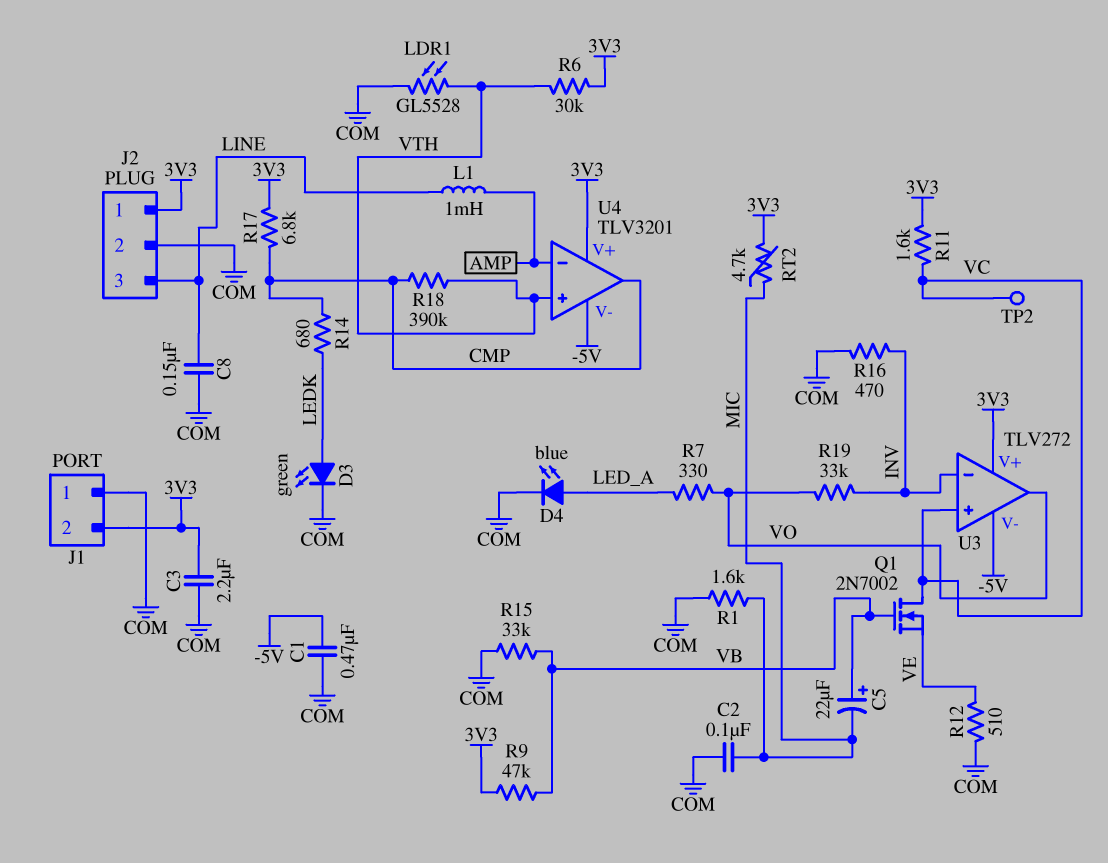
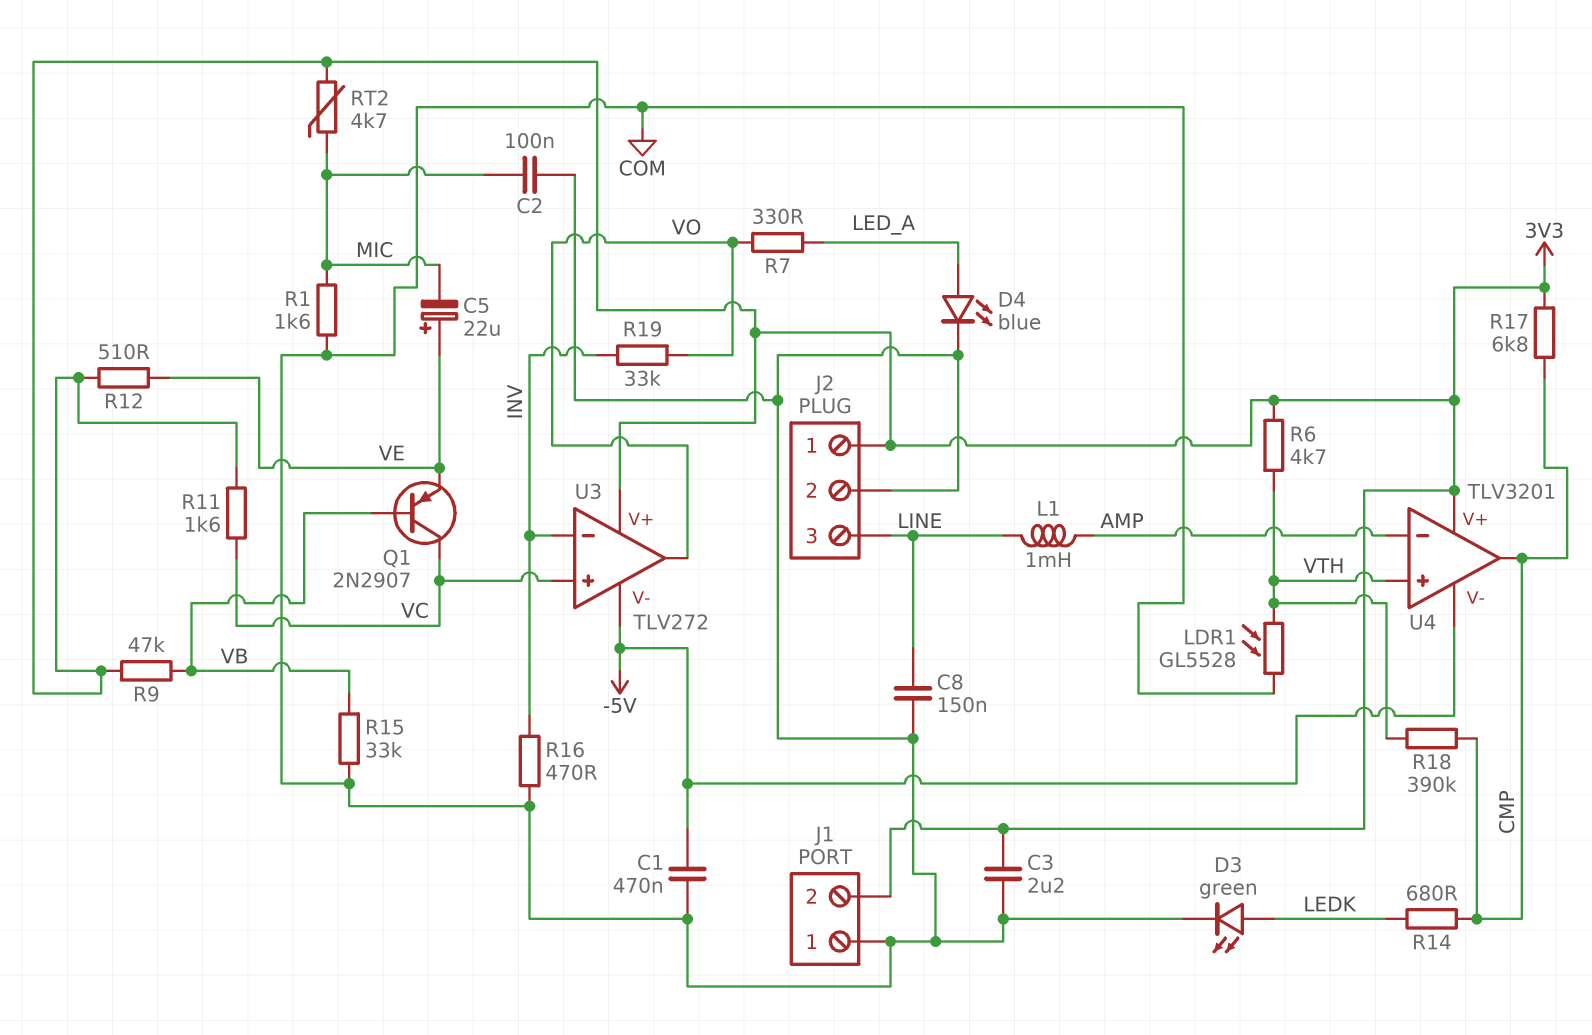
C5: 22uF (plus VB, minus MIC) -> 22uF (plus VE, minus MIC)
Q1: NMOS 2N7002 (G VB, D VC, S VE) -> PNP 2N2907 (B VB, C VC, E VE)
R6: 30k (3V3, VTH) -> 4.7k (3V3, VTH)
R12: 510 (COM, VE) -> 510 (3V3, VE)
TP2: test point (VC) -> none

